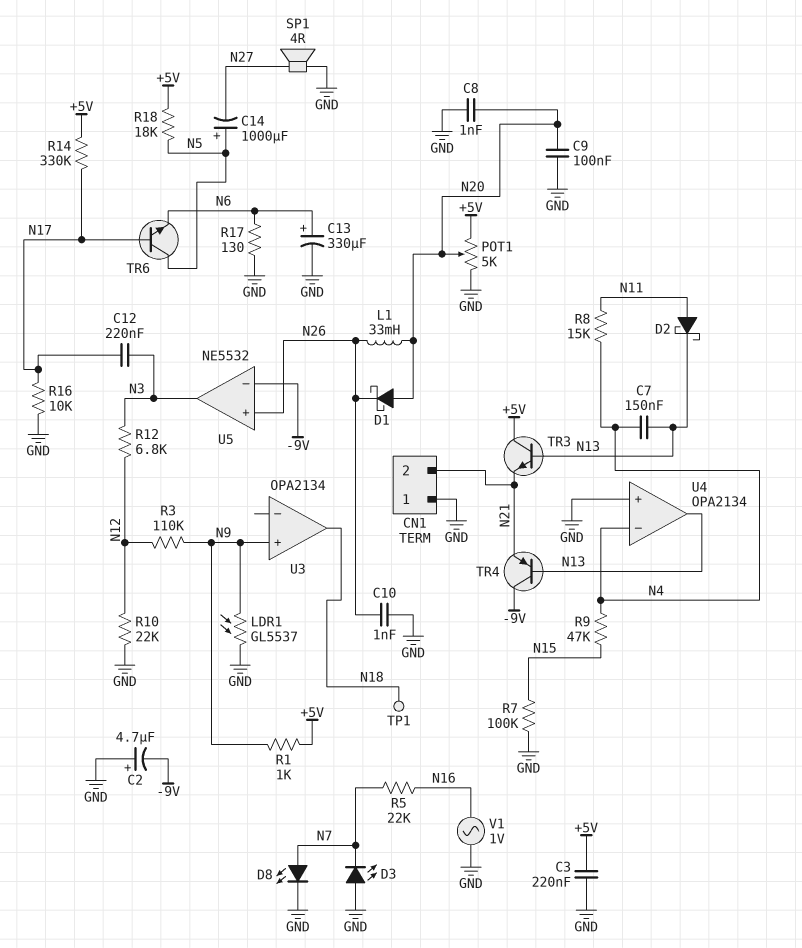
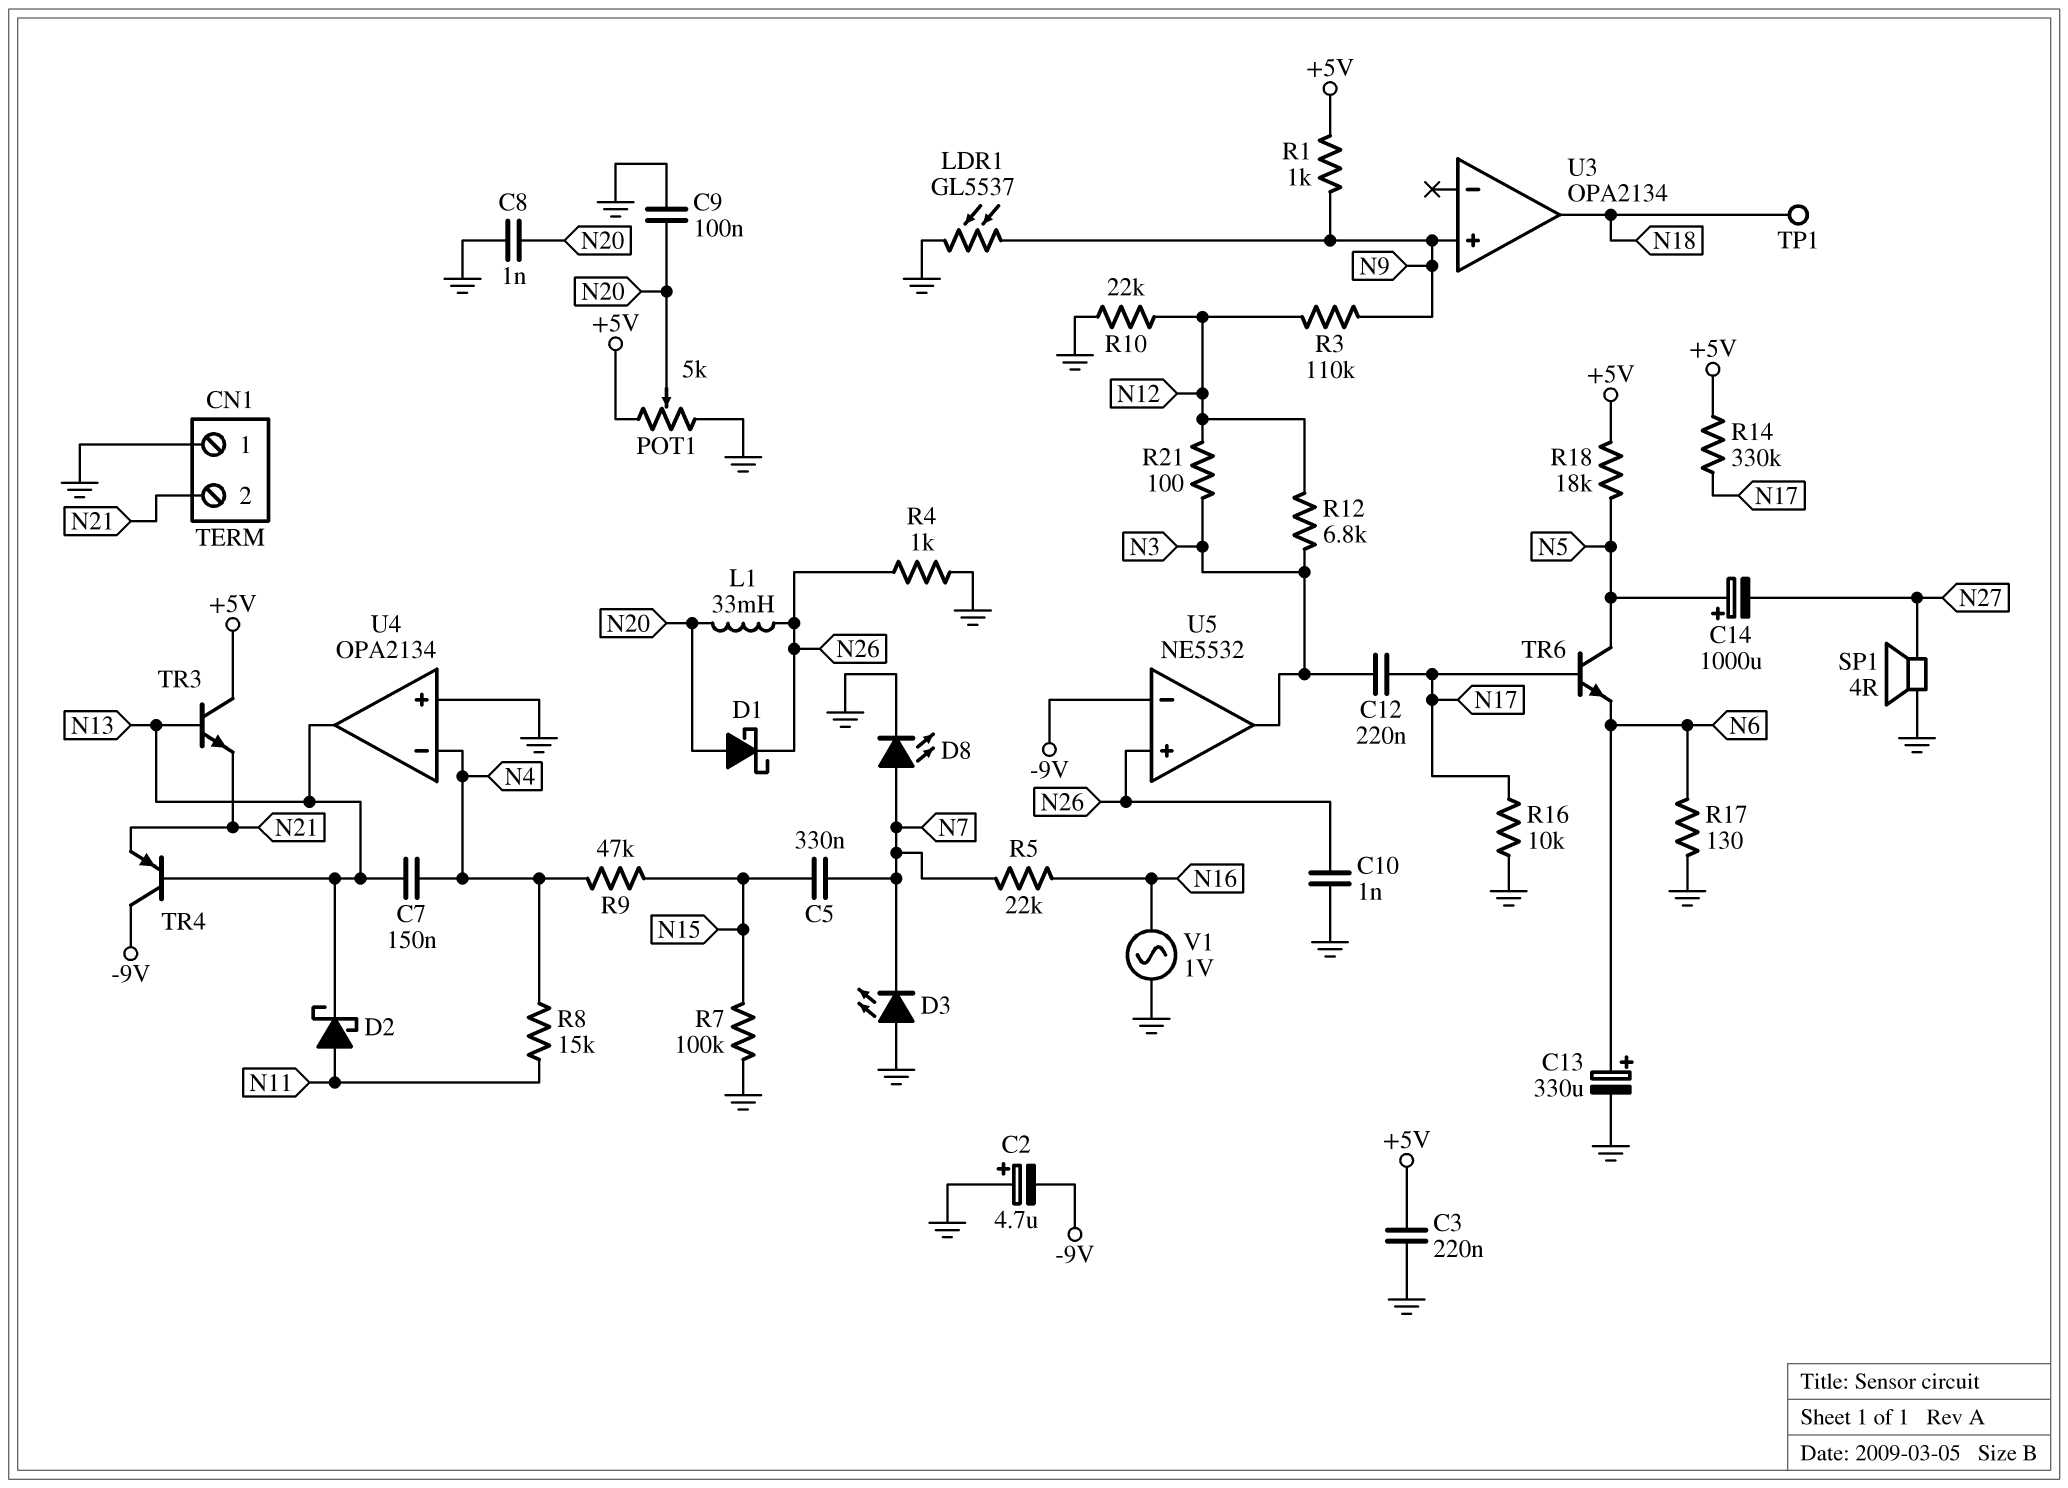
C5: none -> 330nF (N7, N15)
R4: none -> 1k (GND, N26)
R21: none -> 100 (N3, N12)

